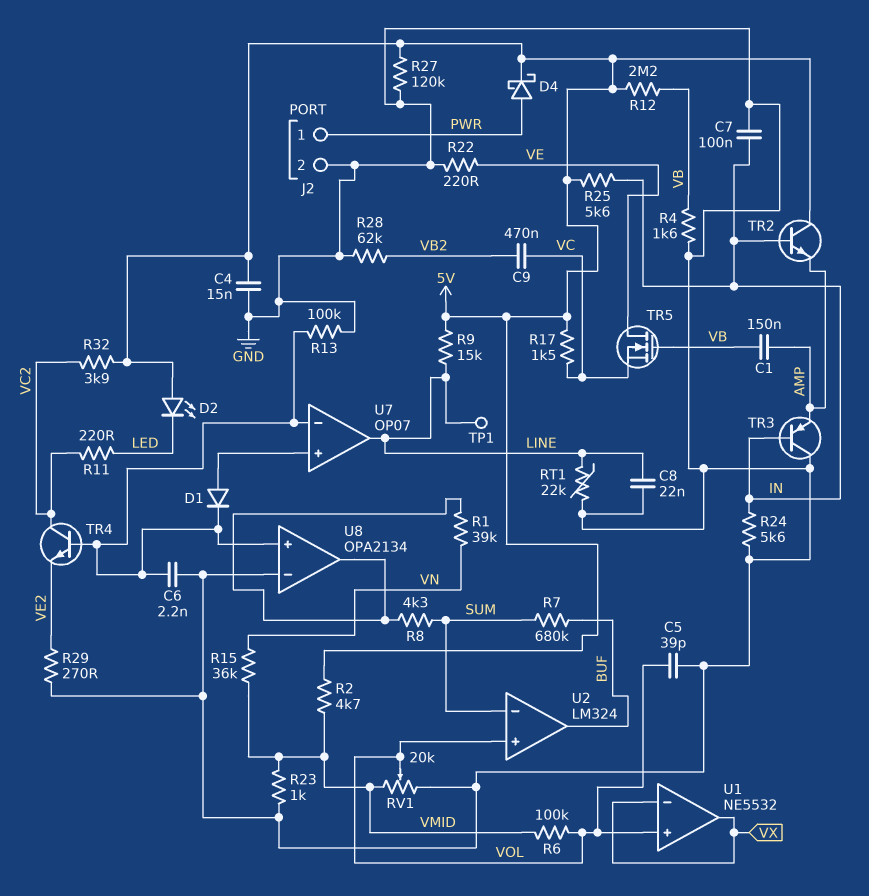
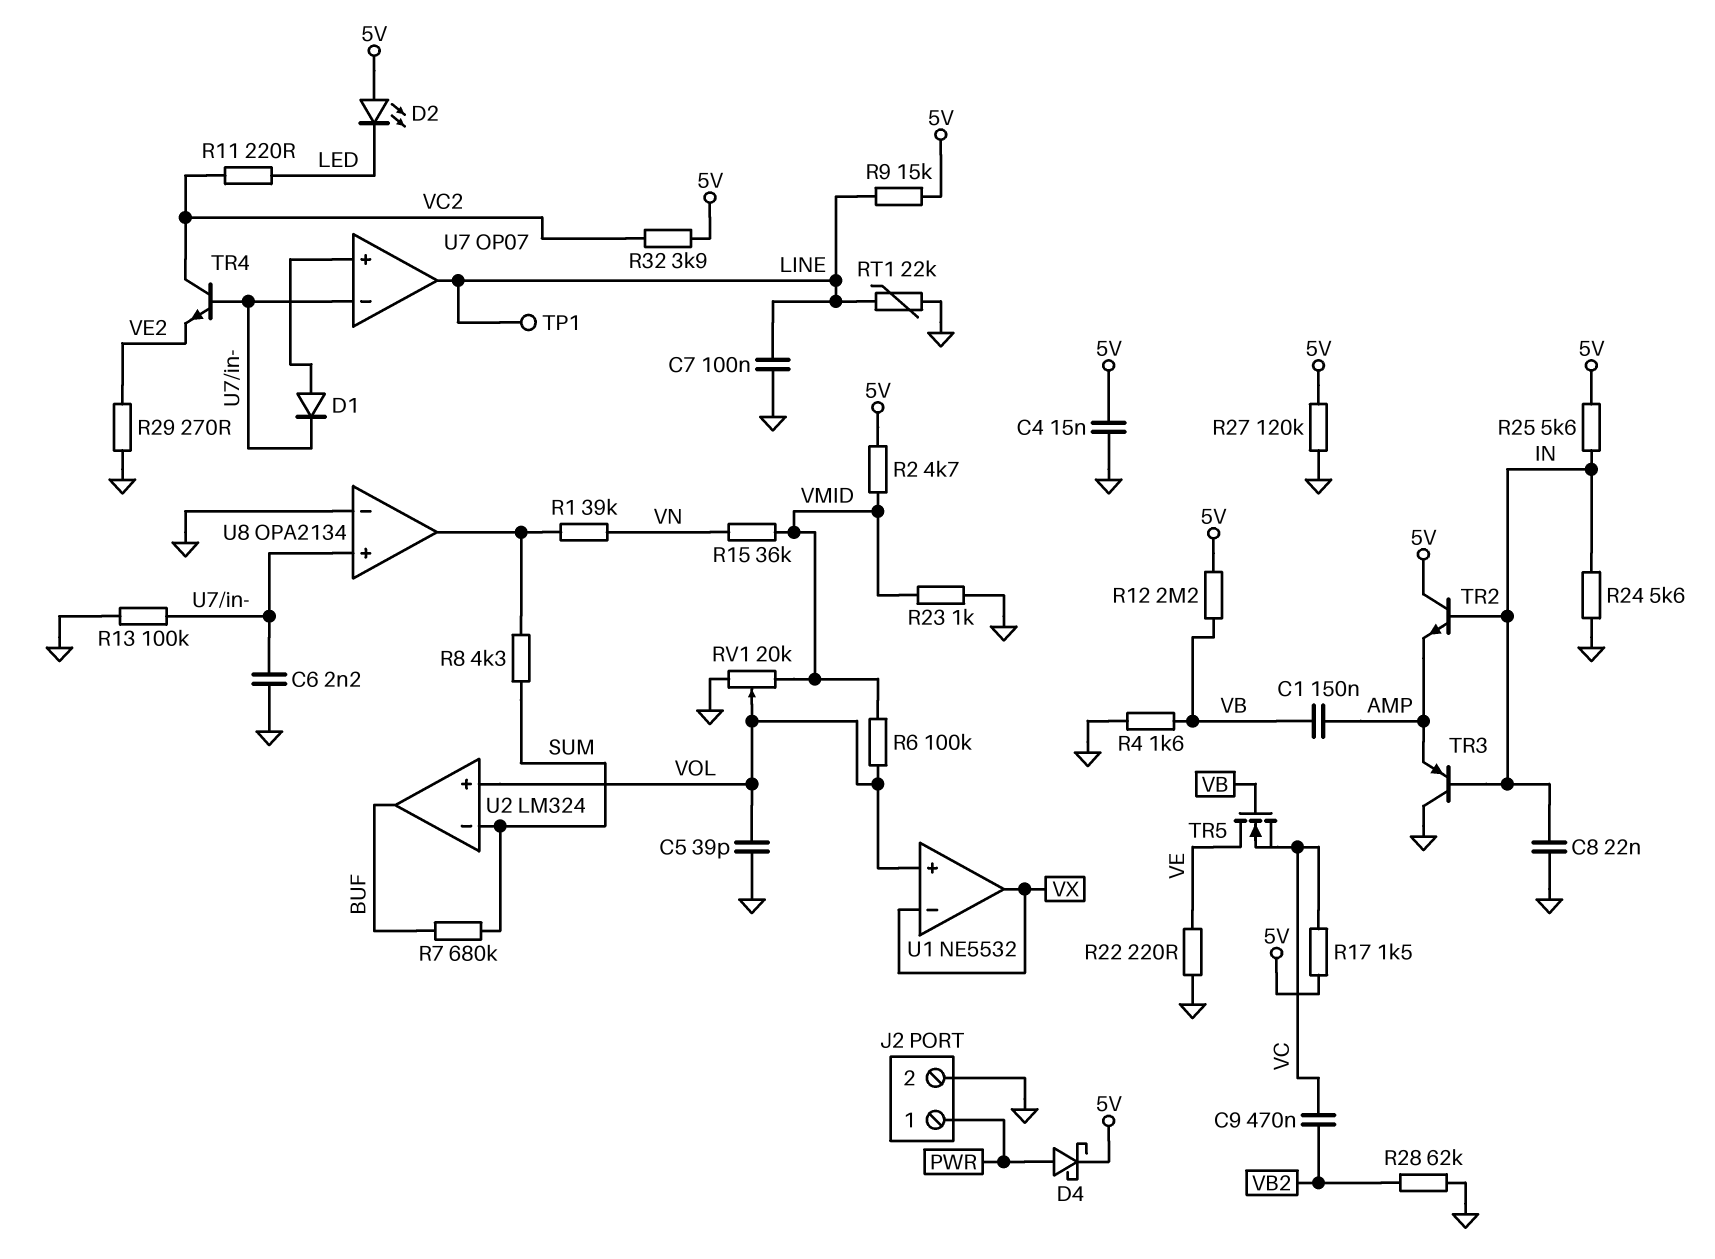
C7: 100nF (GND, IN) -> 100nF (GND, LINE)
C8: 22nF (GND, LINE) -> 22nF (GND, IN)

